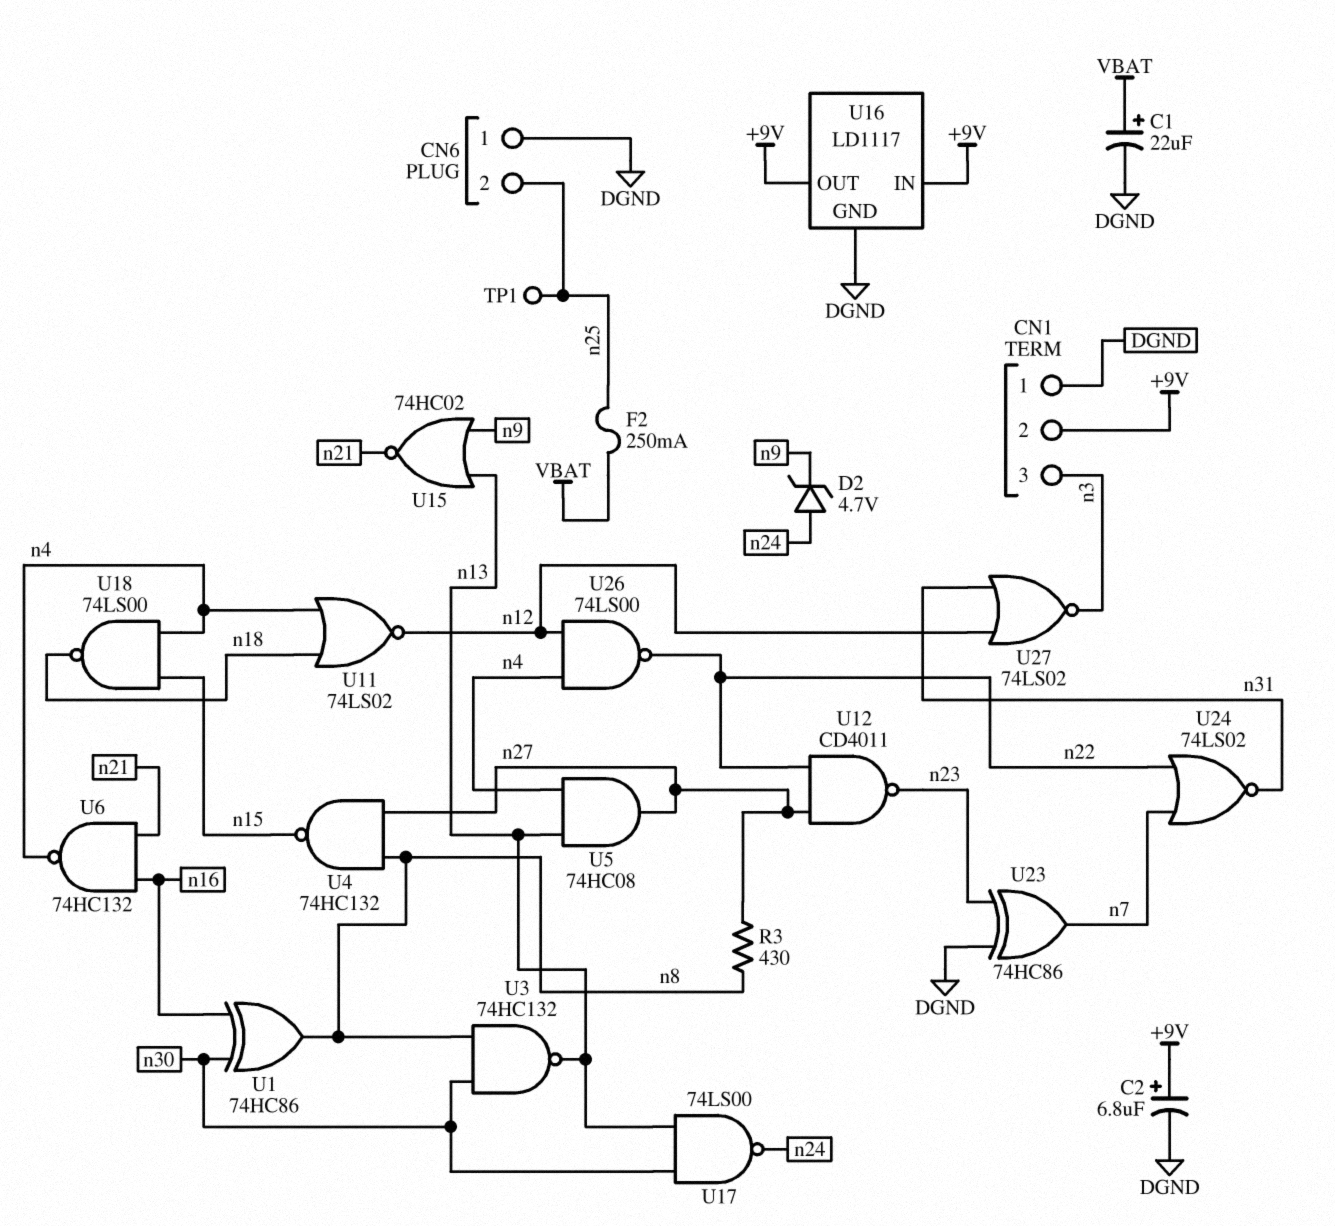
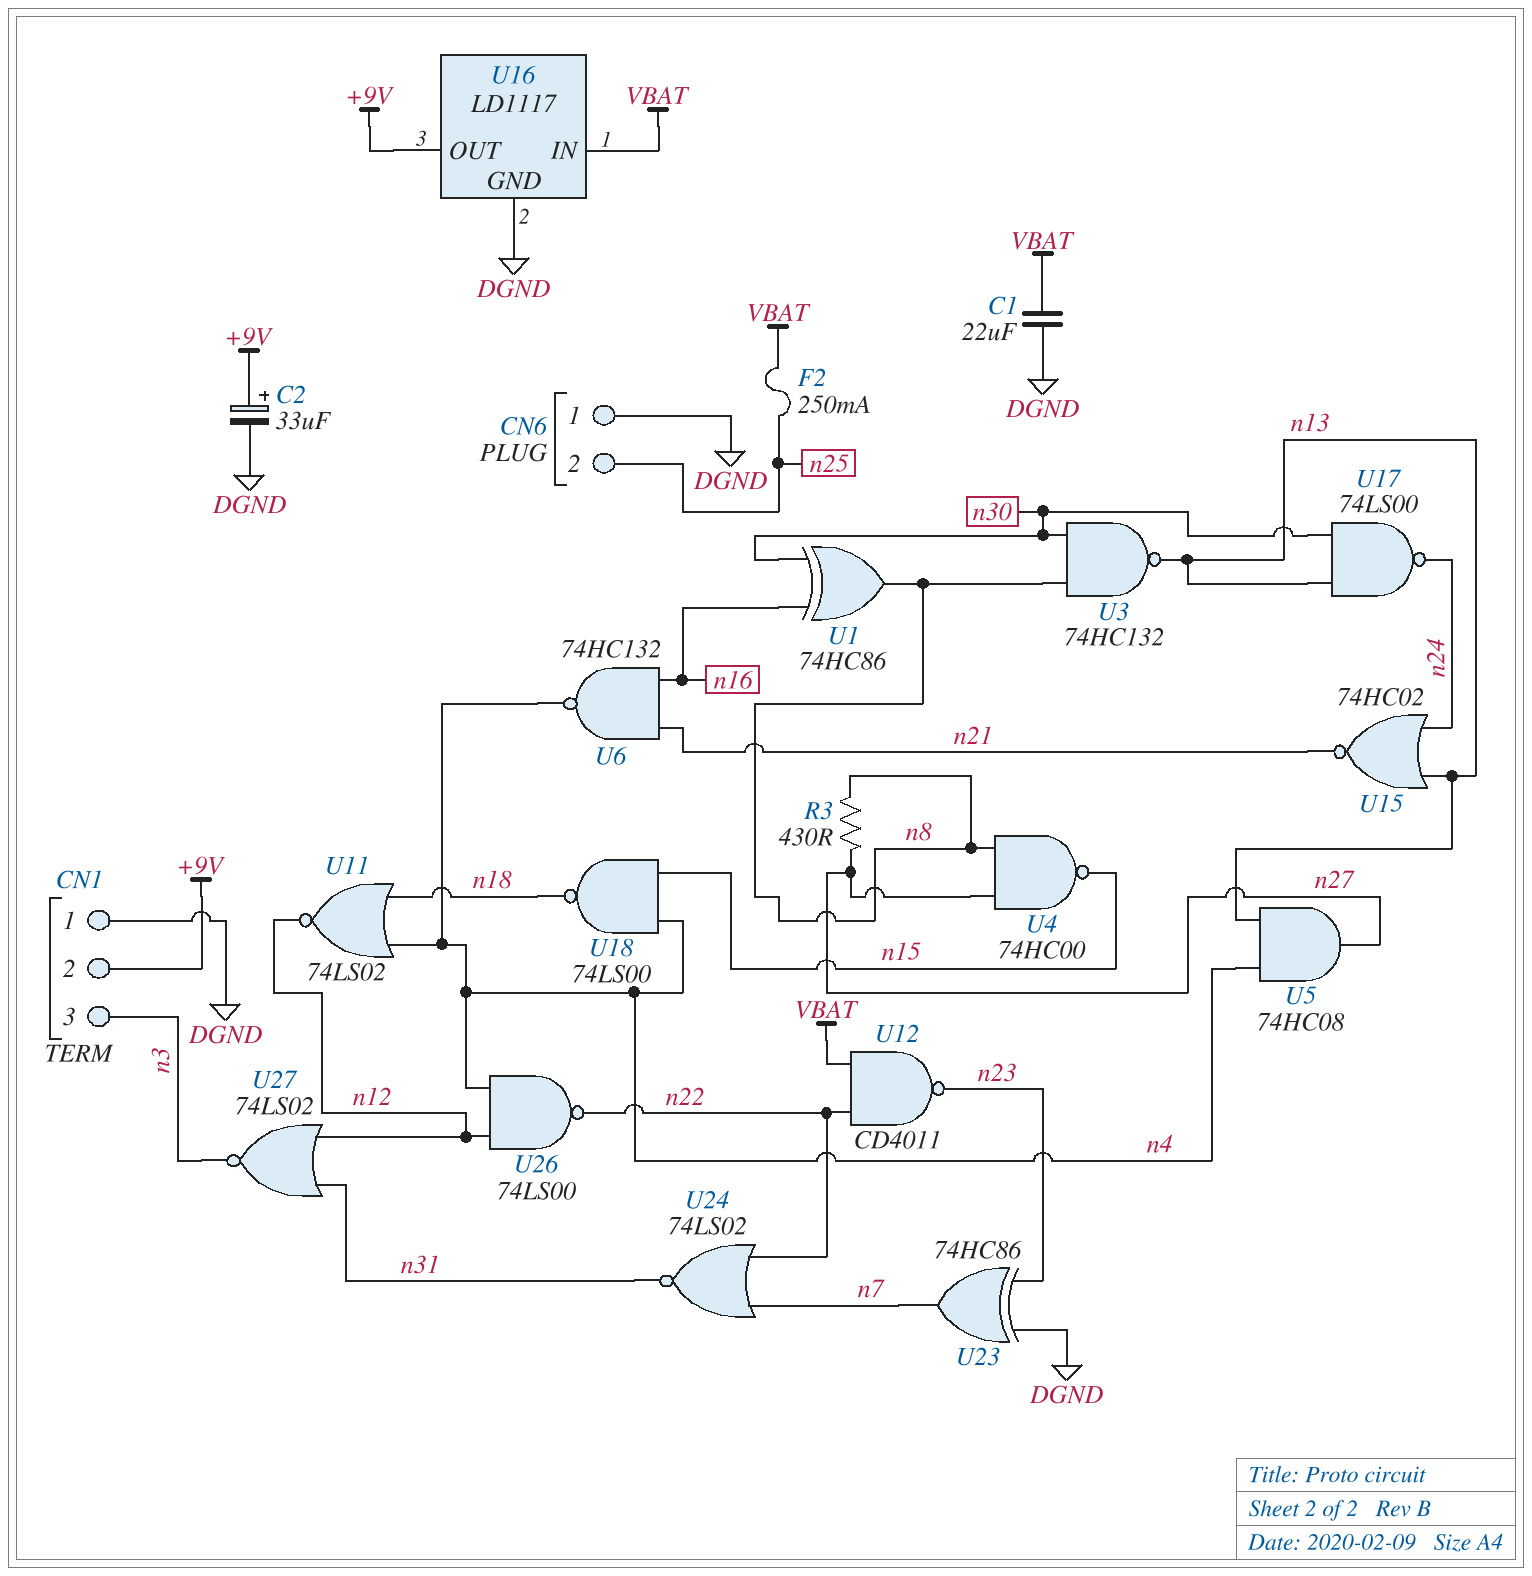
C1: 22uF (plus VBAT, minus DGND) -> 22uF (DGND, VBAT)
C2: 6.8uF (plus +9V, minus DGND) -> 33uF (plus +9V, minus DGND)
D2: zener 4.7V (A n24, K n9) -> none
TP1: test point (n25) -> none
U4: NAND 74HC132 (in n8, in n27, out n15) -> NAND 74HC00 (in n8, in n27, out n15)
U12: NAND CD4011 (in n22, in n27, out n23) -> NAND CD4011 (in VBAT, in n22, out n23)
U15: NOR 74HC02 (in n9, in n13, out n21) -> NOR 74HC02 (in n13, in n24, out n21)
U16 pin IN: +9V -> VBAT

